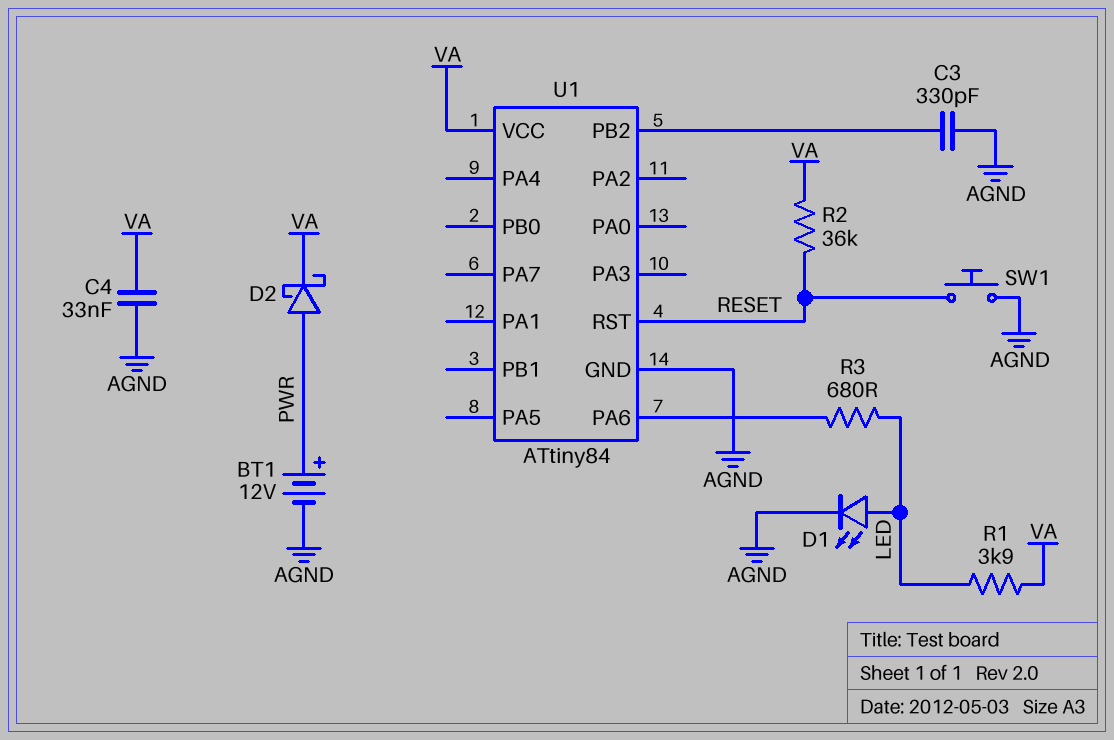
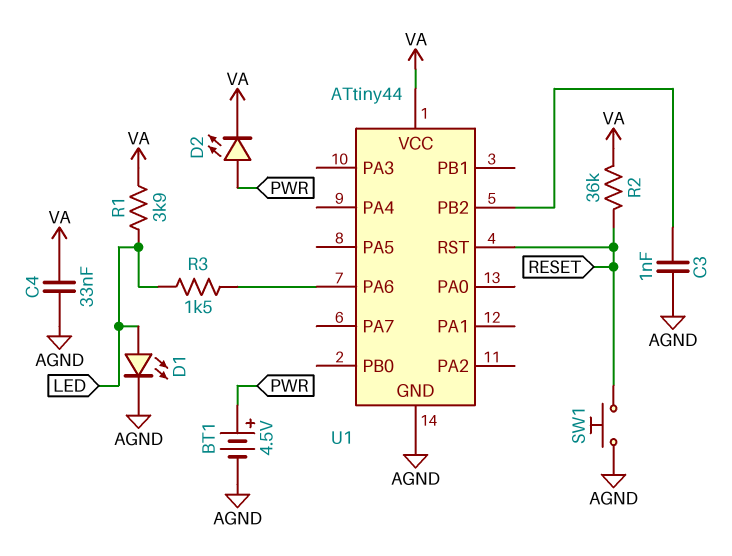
BT1: 12V (plus PWR, minus AGND) -> 4.5V (plus PWR, minus AGND)
C3: 330pF (AGND, U1/PB2) -> 1nF (AGND, U1/PB2)
D2: schottky (A PWR, K VA) -> LED (A PWR, K VA)
R3: 680 (LED, U1/PA6) -> 1.5k (LED, U1/PA6)
U1: ATtiny84 -> ATtiny44

